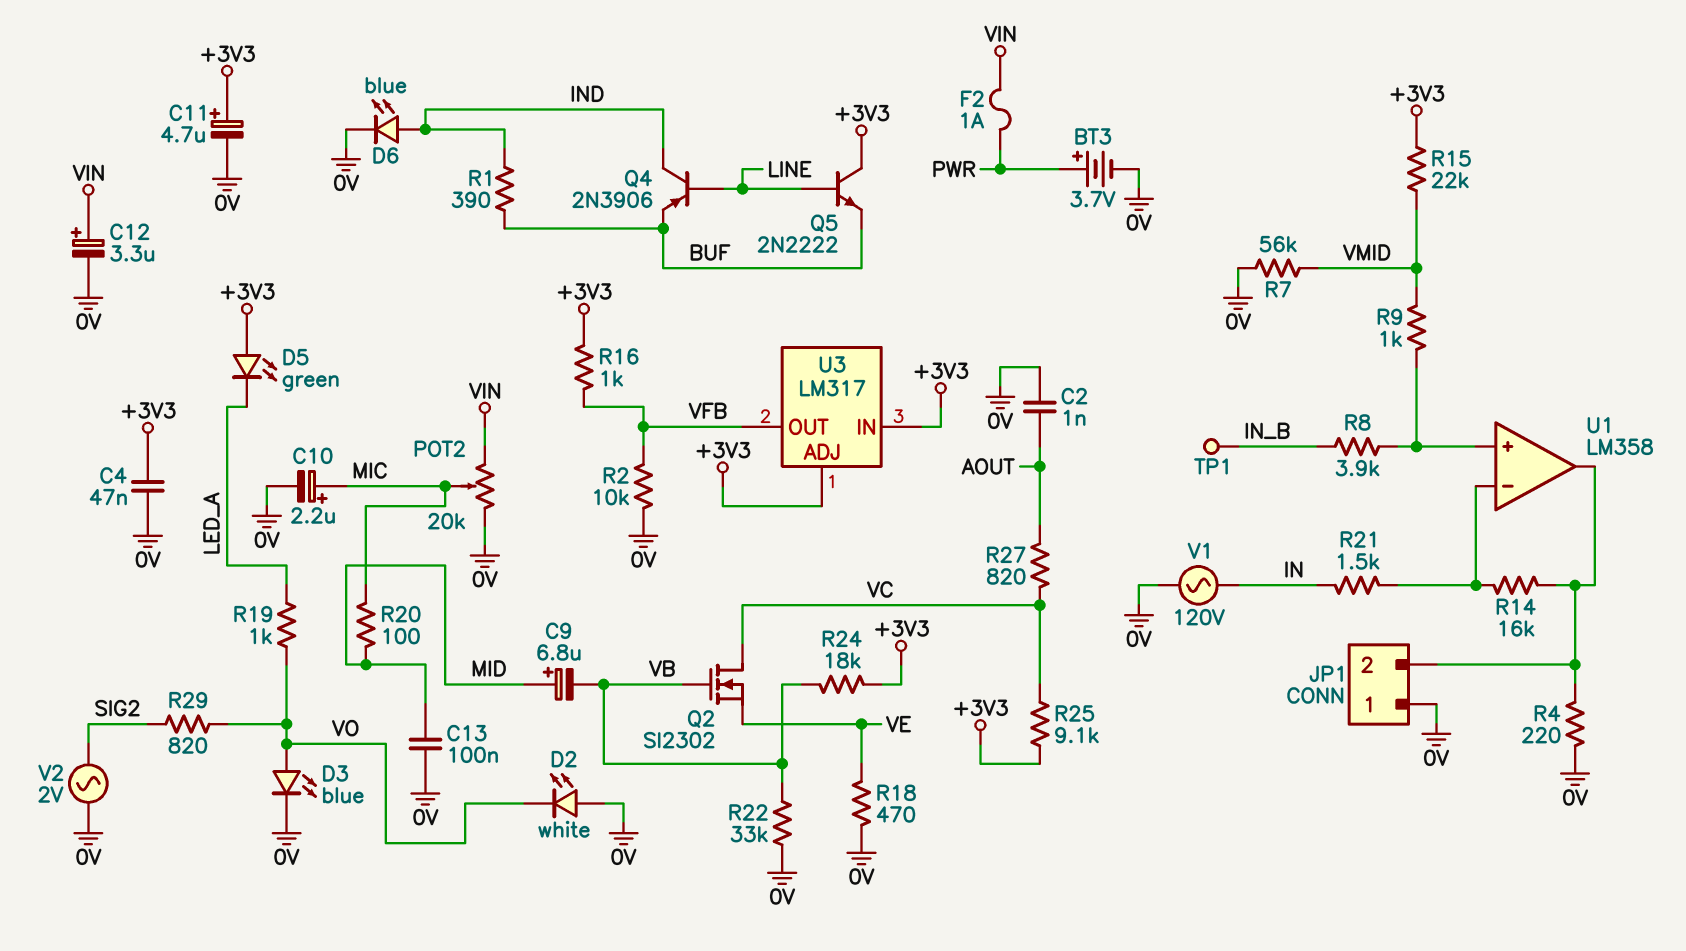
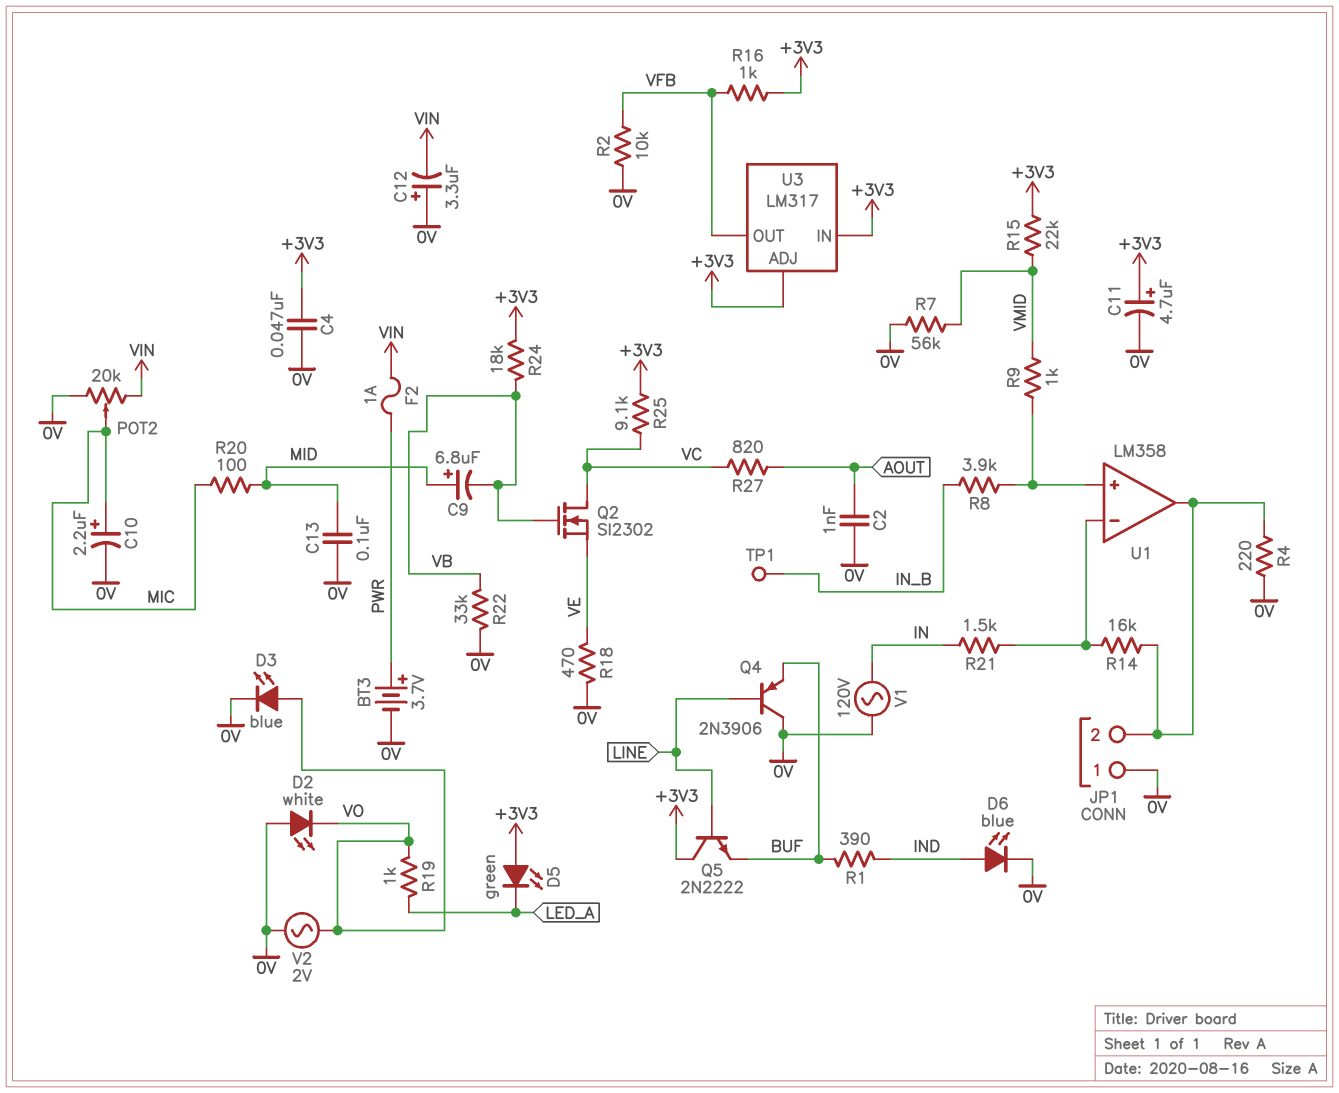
C12: 3.3uF (plus VIN, minus 0V) -> 3.3uF (plus 0V, minus VIN)
Q4: PNP 2N3906 (B LINE, C IND, E BUF) -> PNP 2N3906 (B LINE, C 0V, E BUF)
R29: 820 (SIG2, VO) -> none
V2: AC 2V (0V, SIG2) -> AC 2V (0V, VO)

